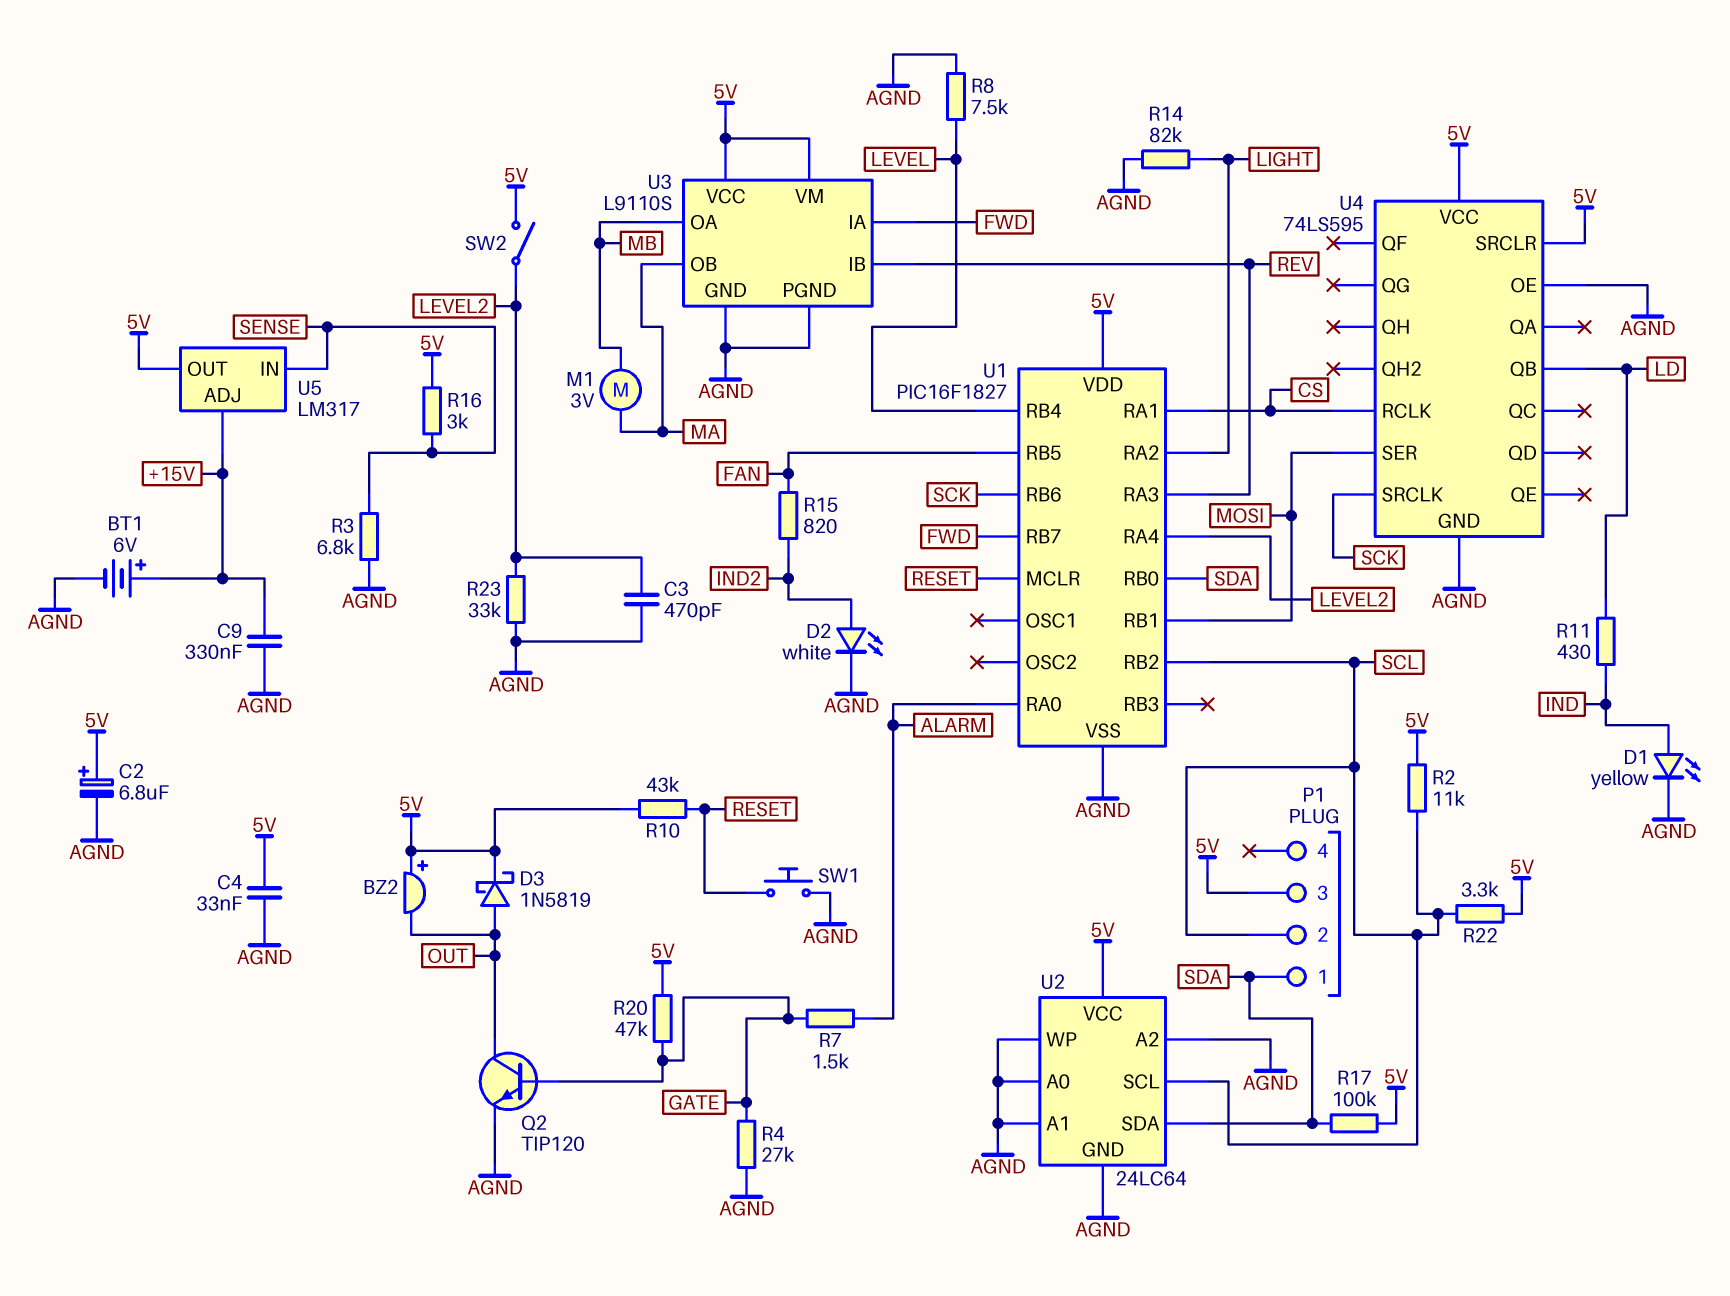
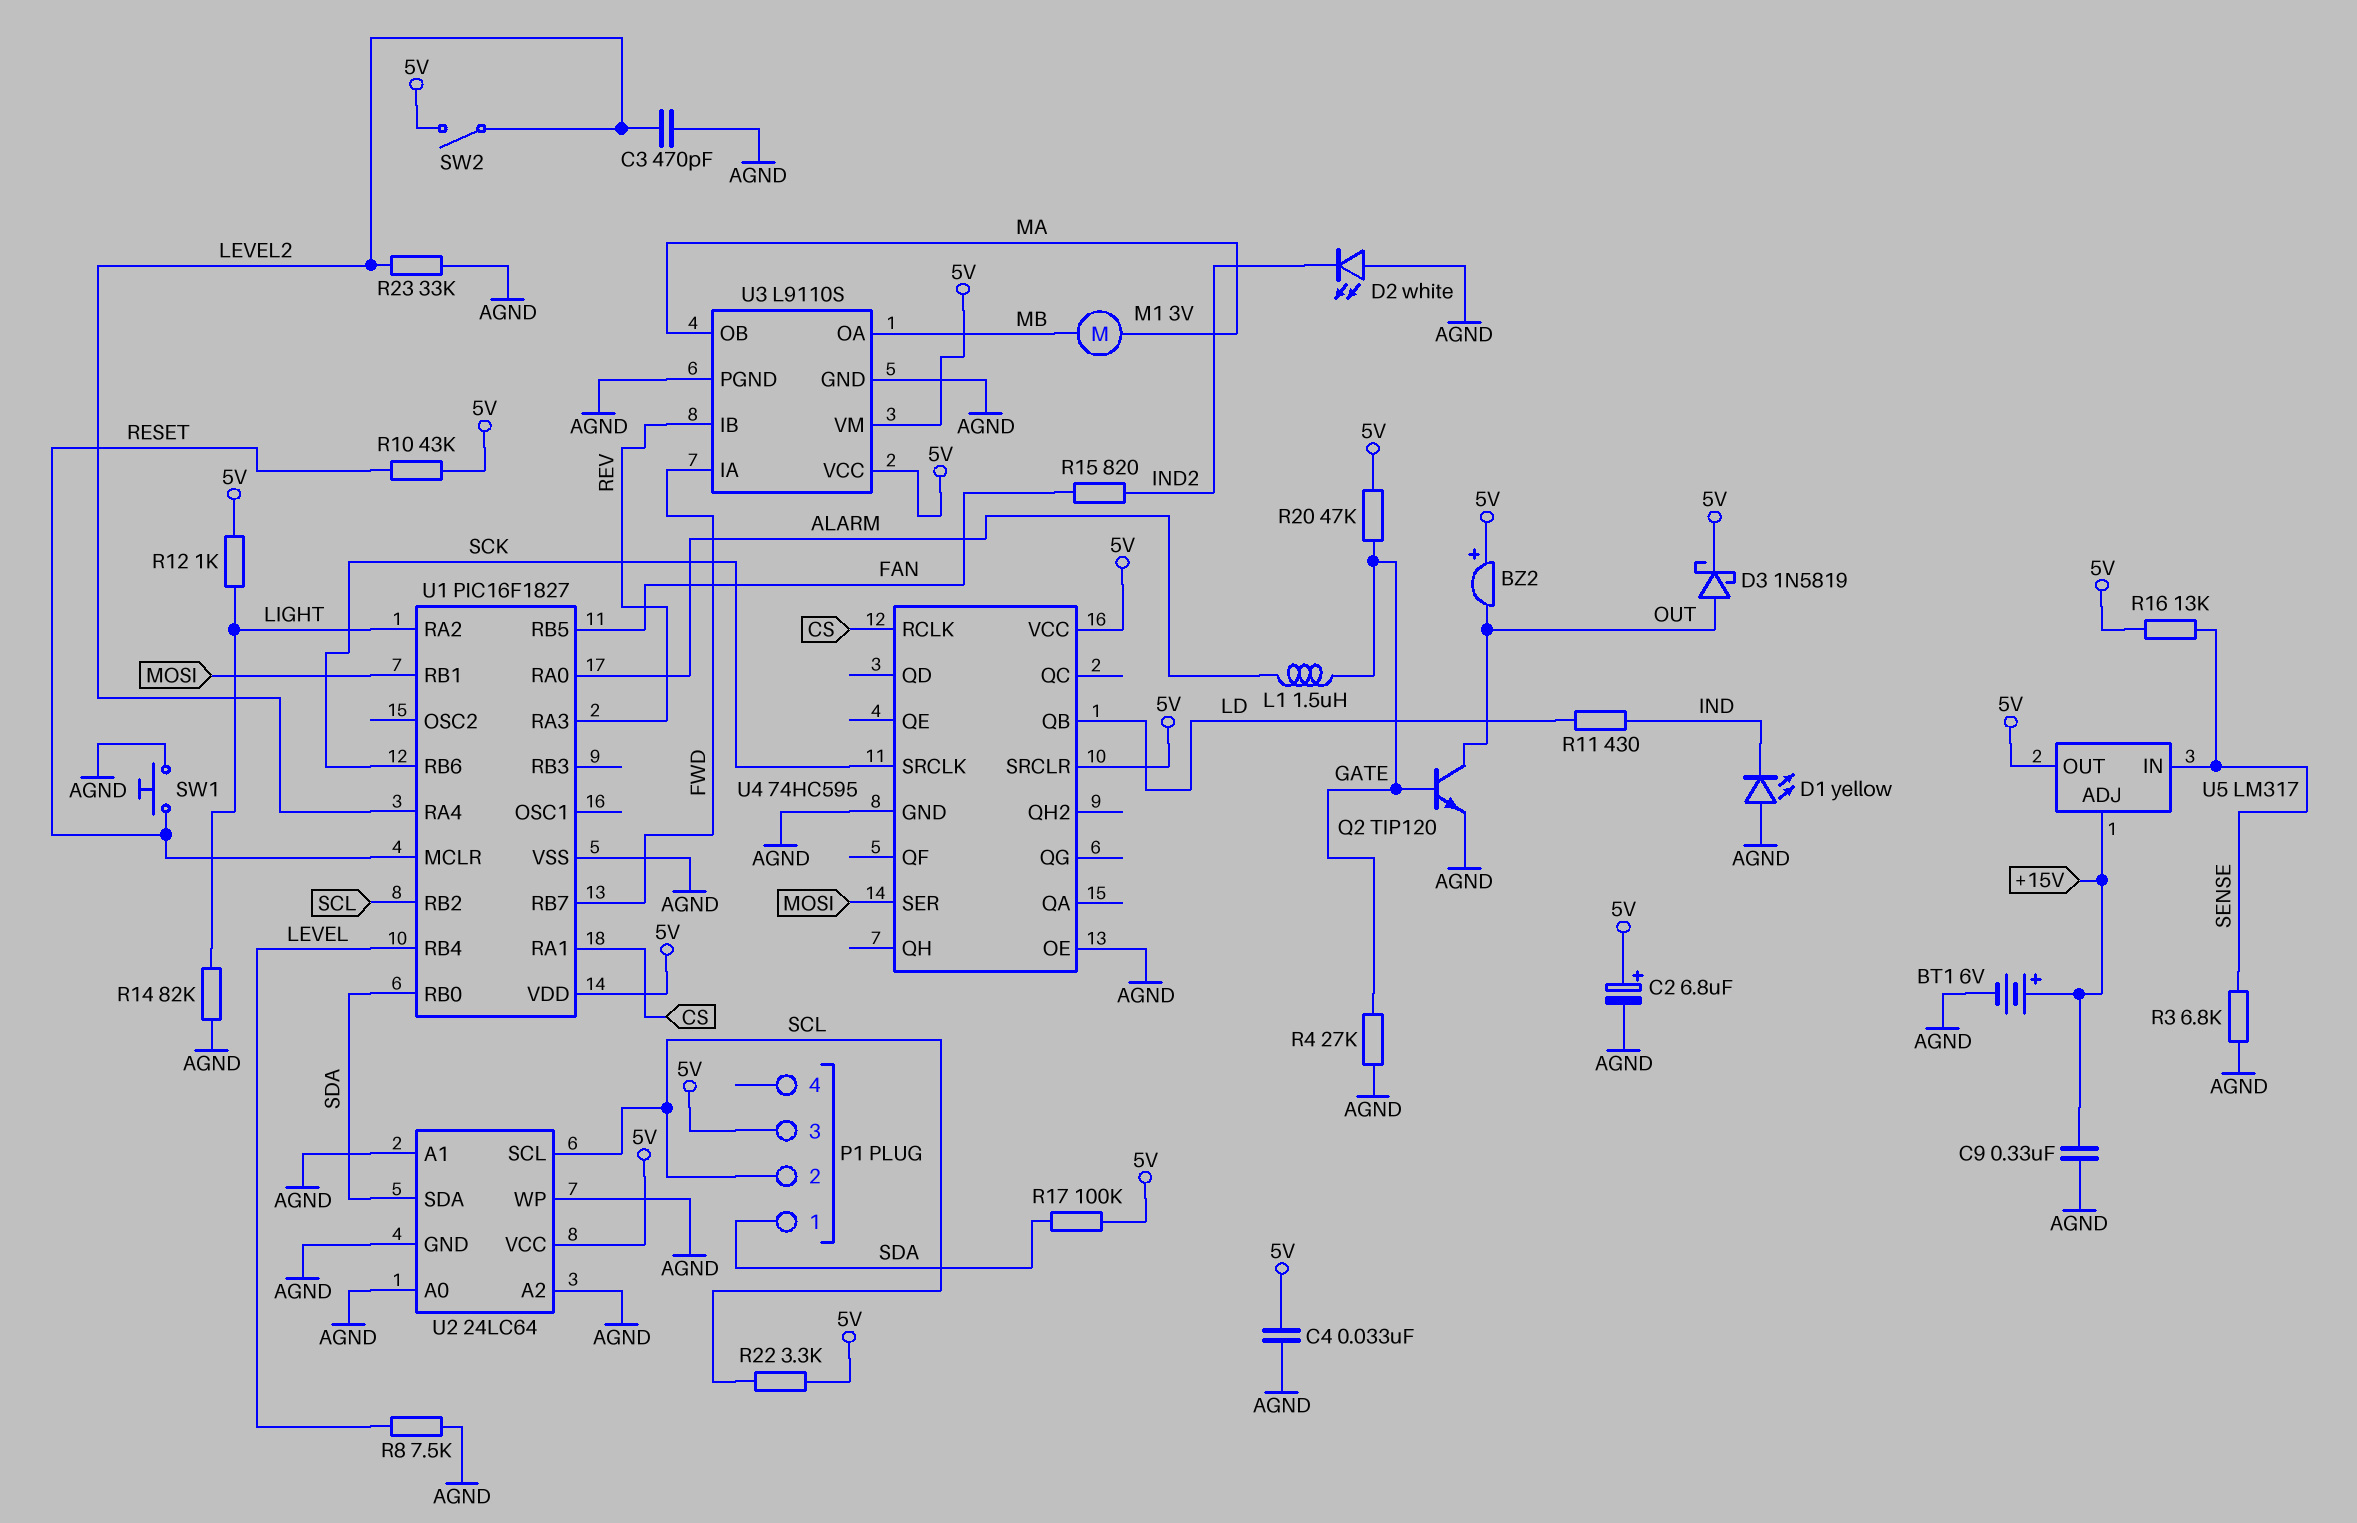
D1: LED yellow (A IND, K AGND) -> LED yellow (A AGND, K IND)
D2: LED white (A IND2, K AGND) -> LED white (A AGND, K IND2)
L1: none -> 1.5uH (ALARM, GATE)
R2: 11k (5V, SCL) -> none
R7: 1.5k (ALARM, GATE) -> none
R12: none -> 1k (5V, LIGHT)
R16: 3k (5V, SENSE) -> 13k (5V, SENSE)
U4: 74LS595 -> 74HC595

